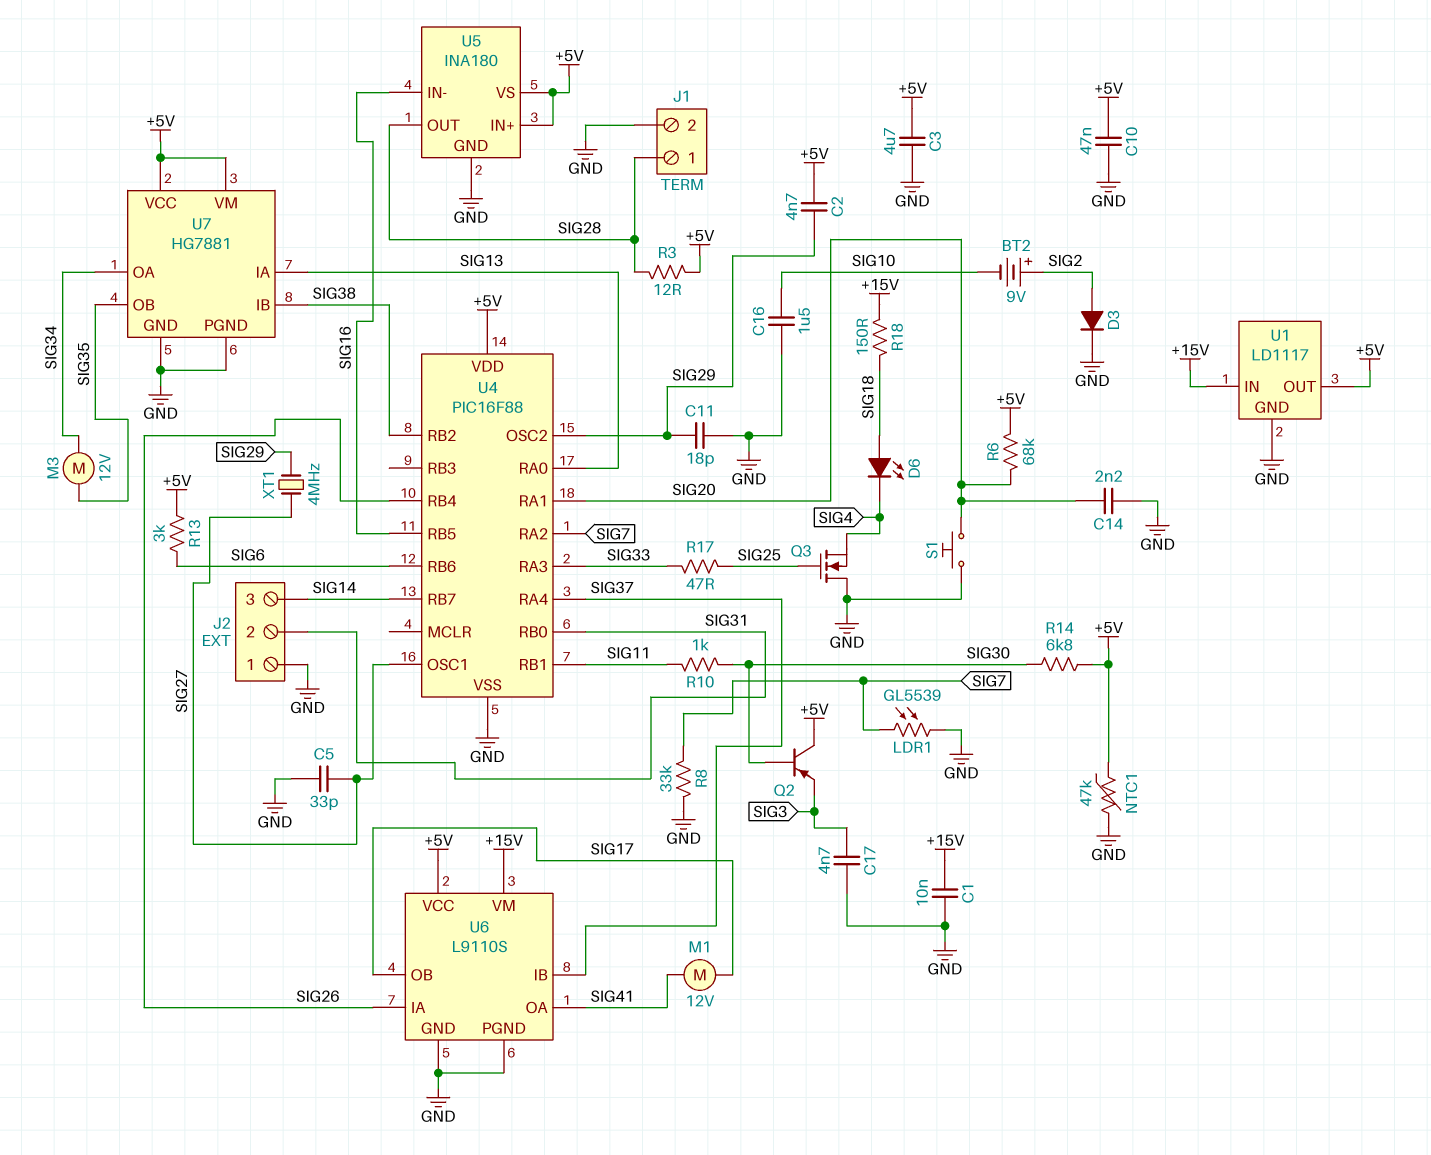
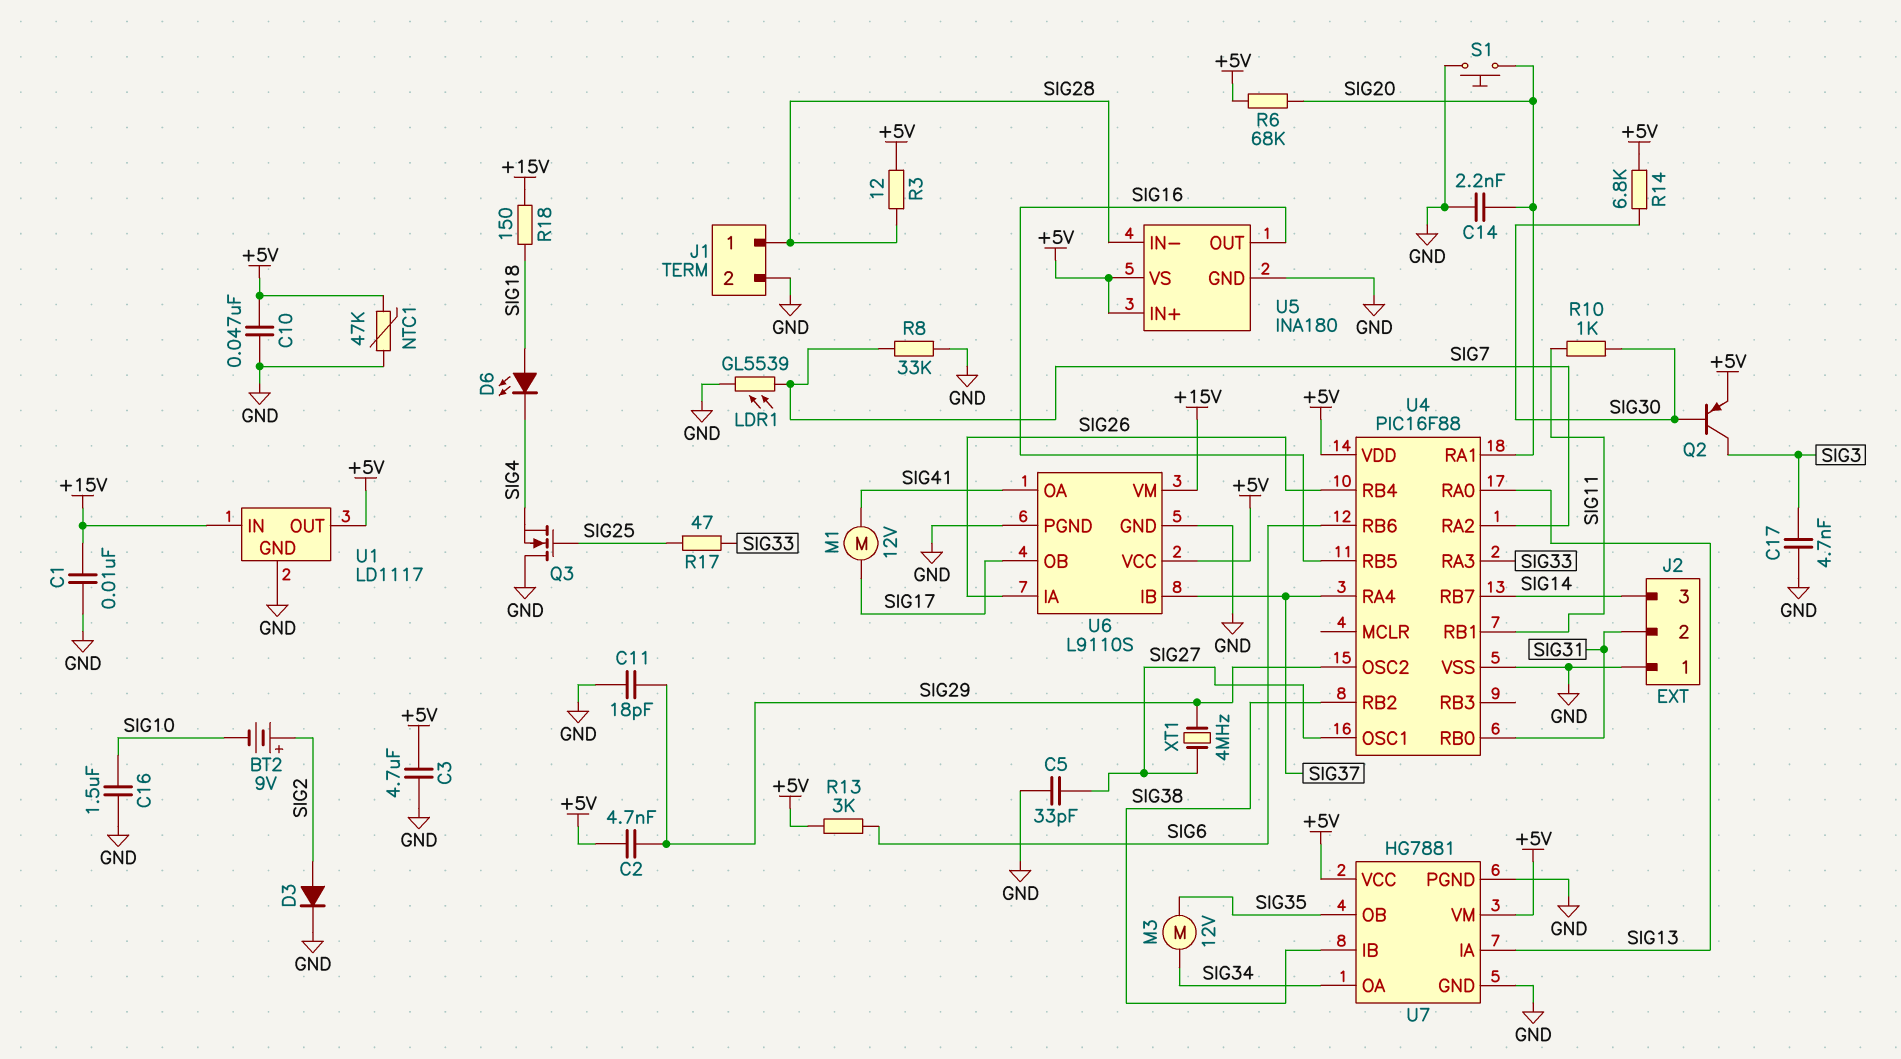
Q2: PNP (B SIG30, C +5V, E SIG3) -> PNP (B SIG30, C SIG3, E +5V)
U5 pin IN-: SIG16 -> SIG28
U5 pin OUT: SIG28 -> SIG16

